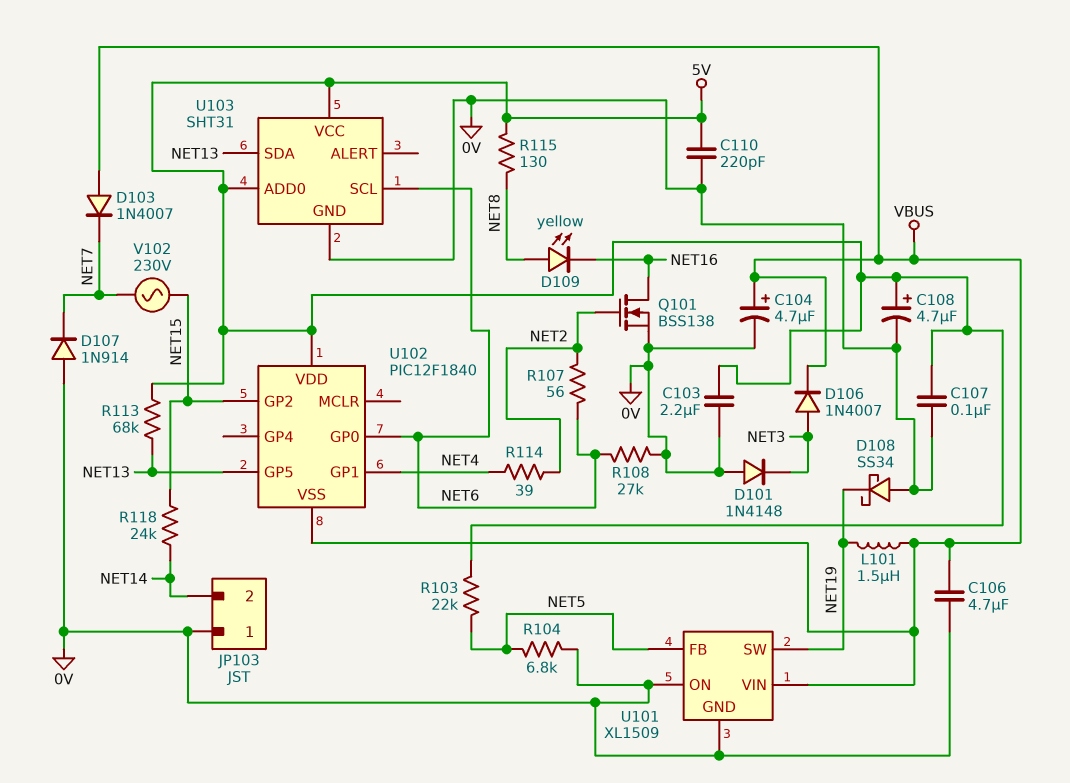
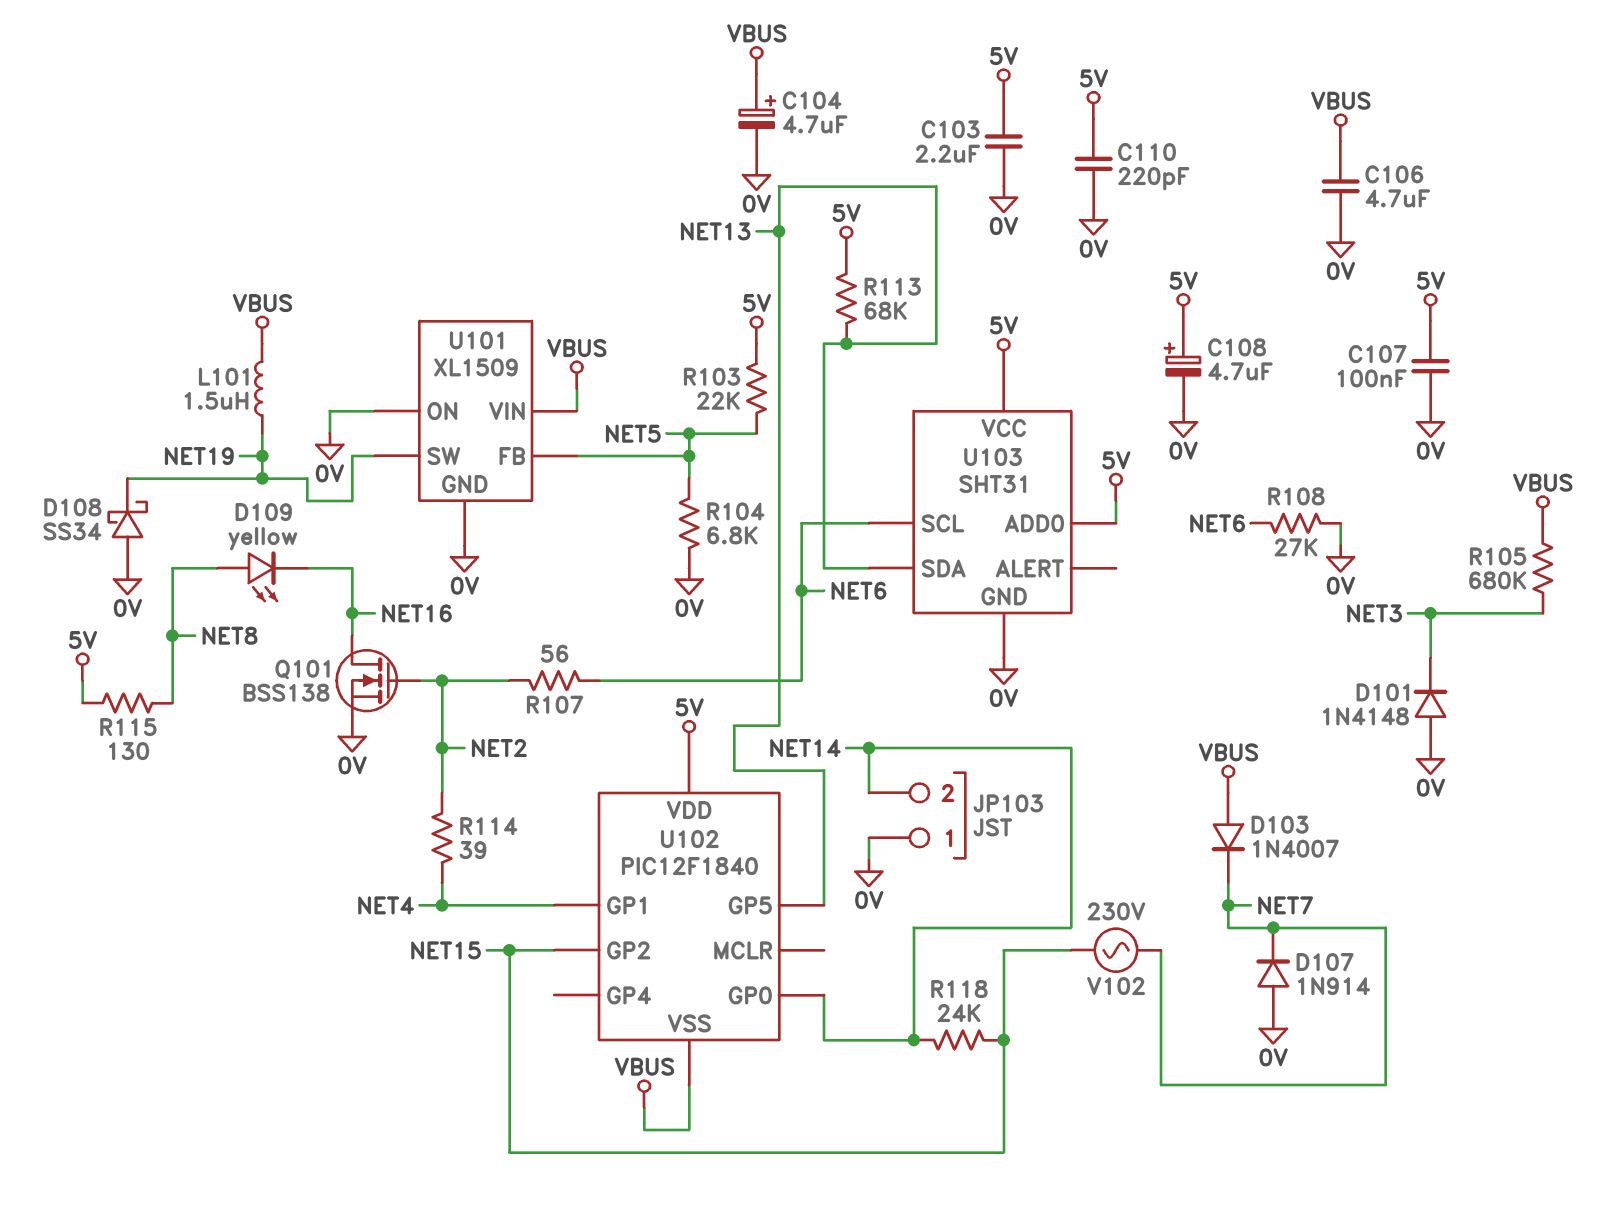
D106: diode 1N4007 (A NET3, K VBUS) -> none
R105: none -> 680k (NET3, VBUS)
U102 pin GP0: NET6 -> NET14

